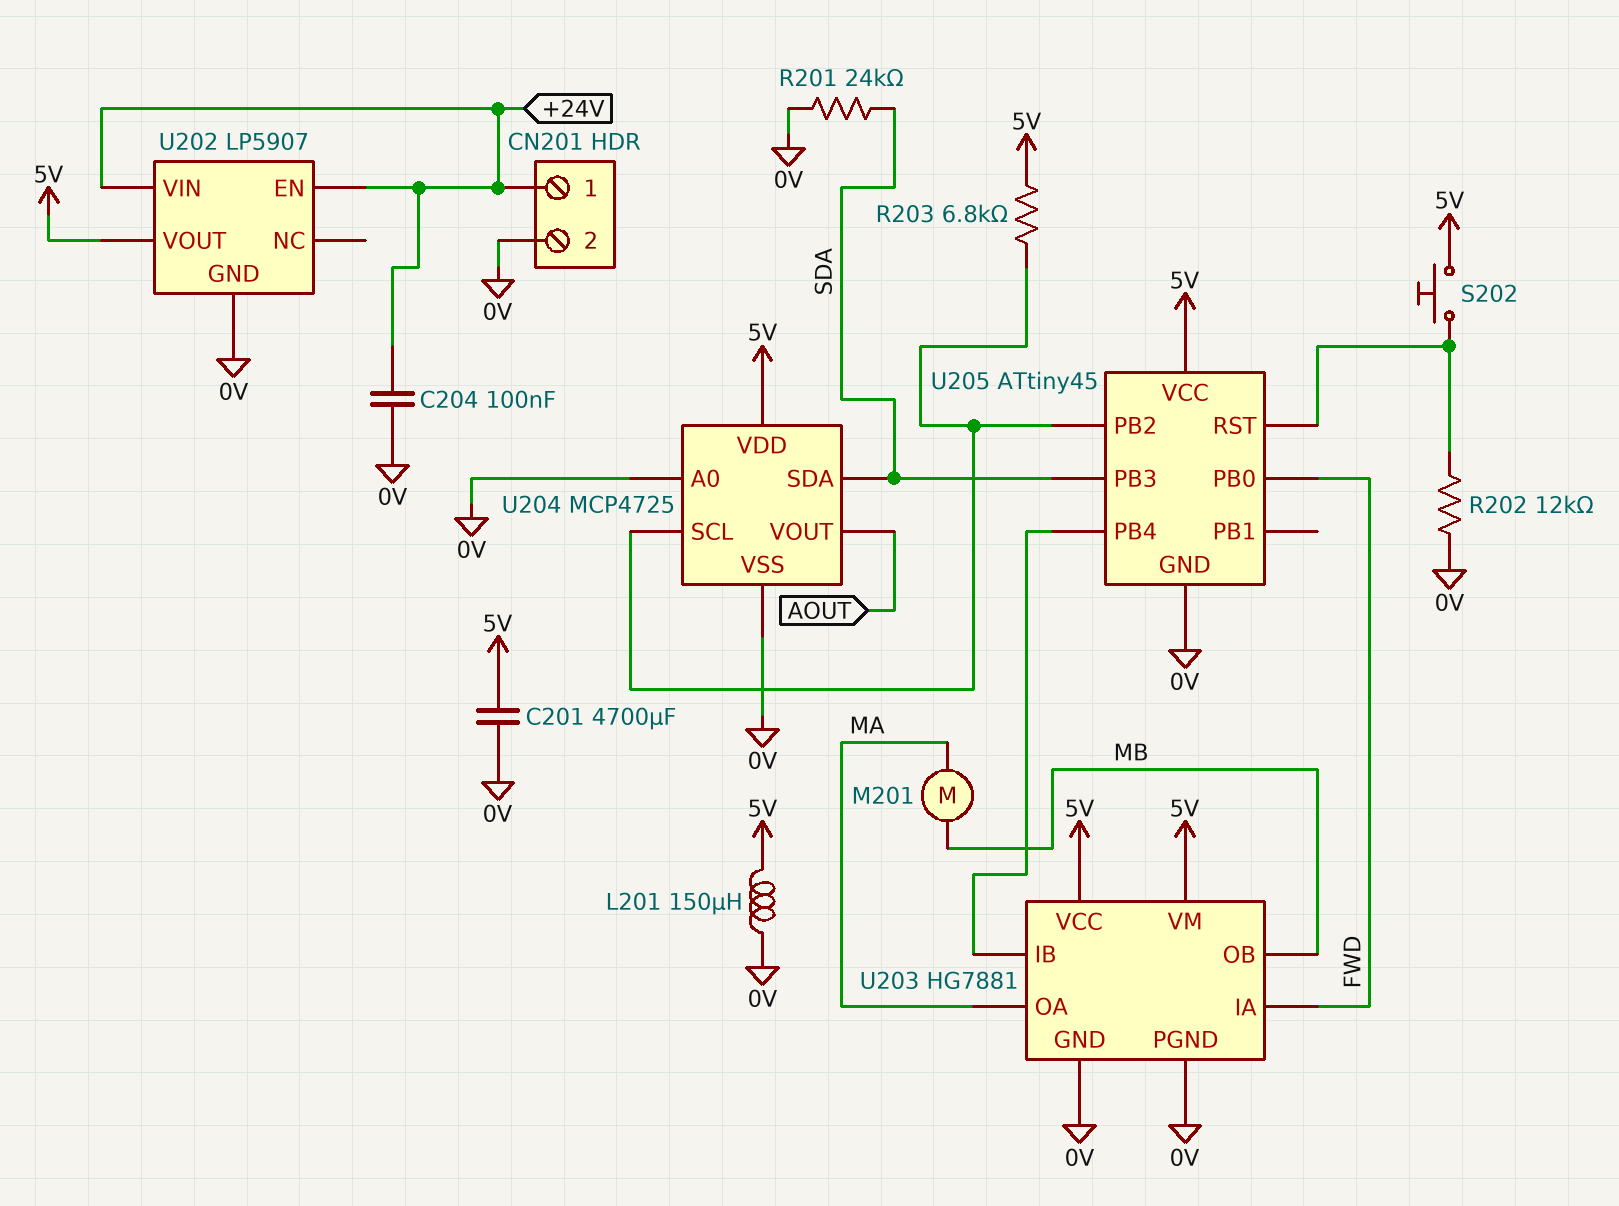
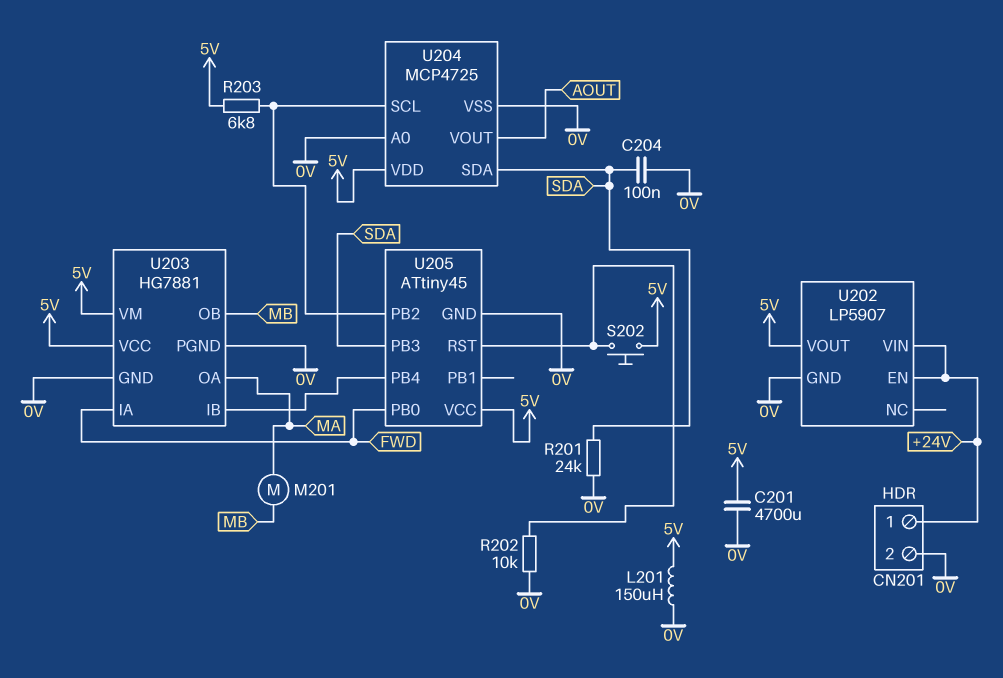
C204: 100nF (+24V, 0V) -> 100nF (0V, SDA)
R202: 12k (0V, U205/RST) -> 10k (0V, U205/RST)

